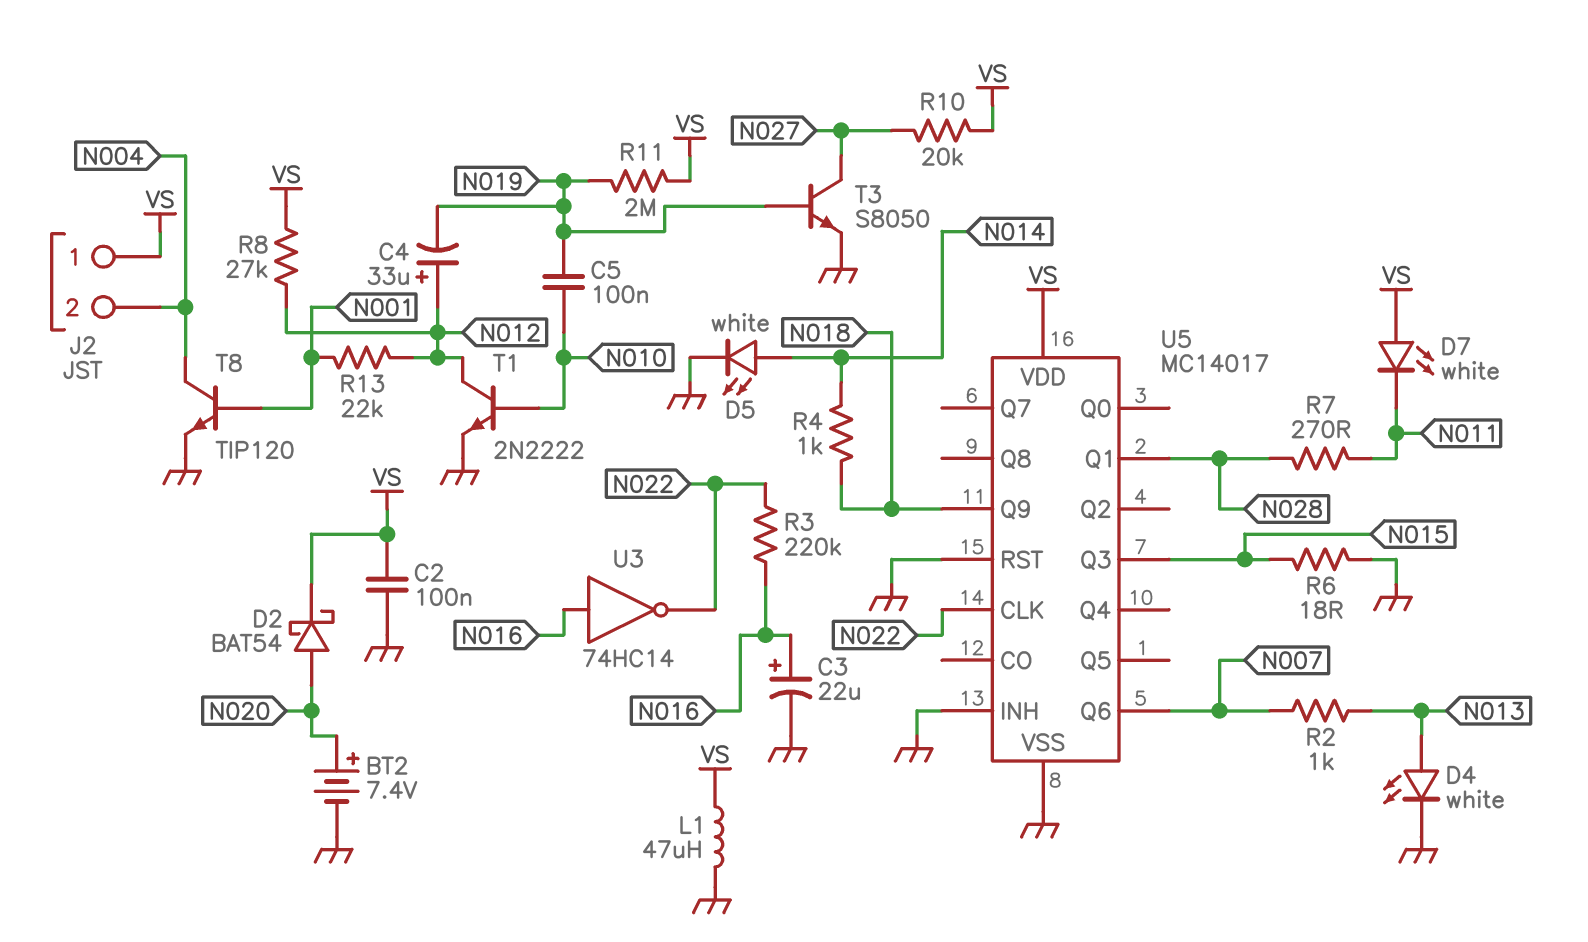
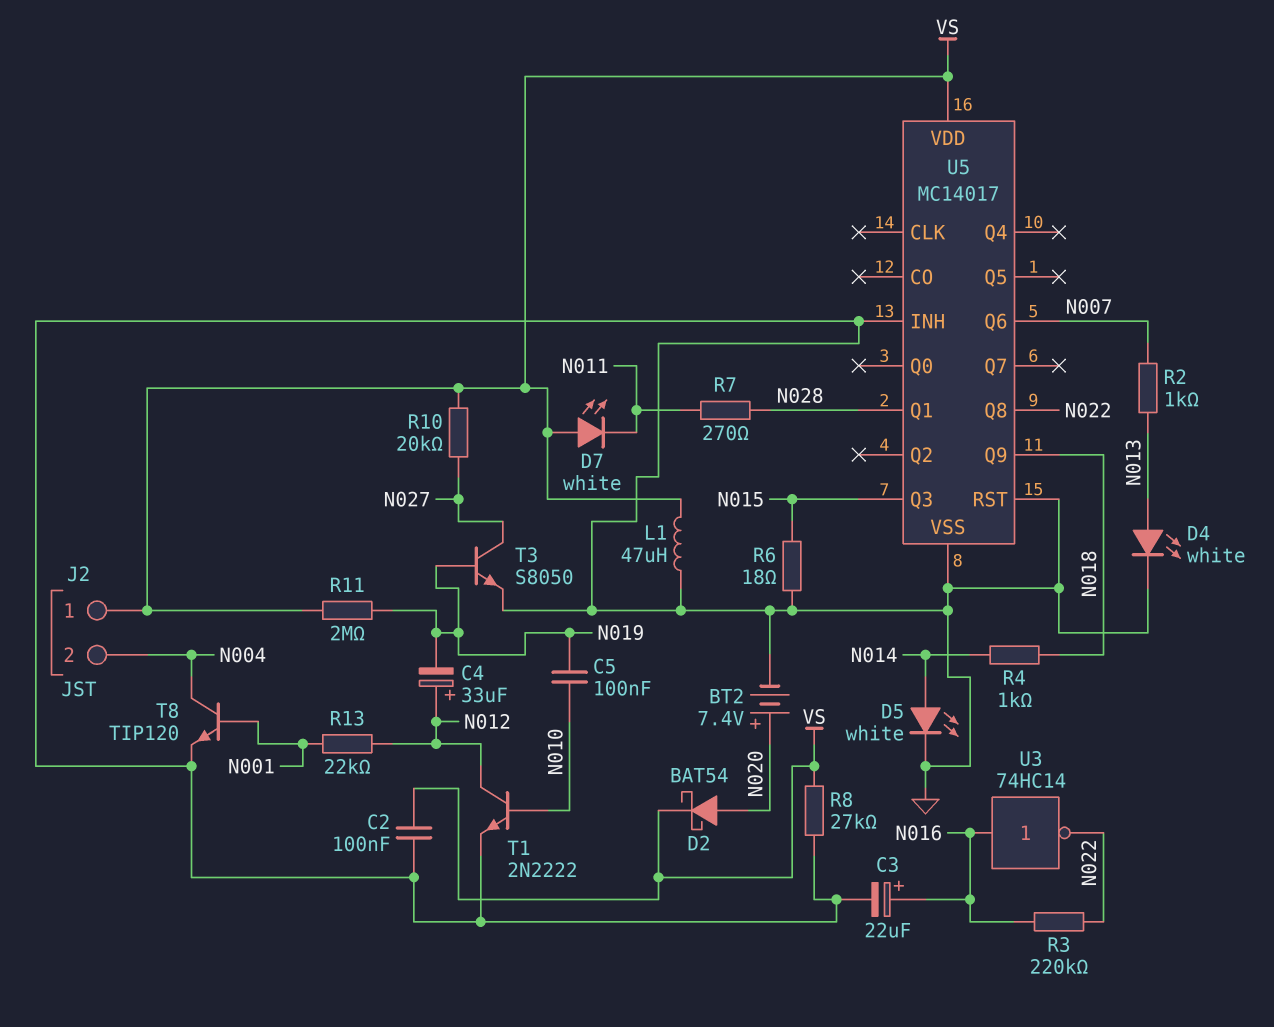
R8: 27k (N012, VS) -> 27k (GND, VS)
U5 pin CLK: N022 -> none
U5 pin Q8: none -> N022

